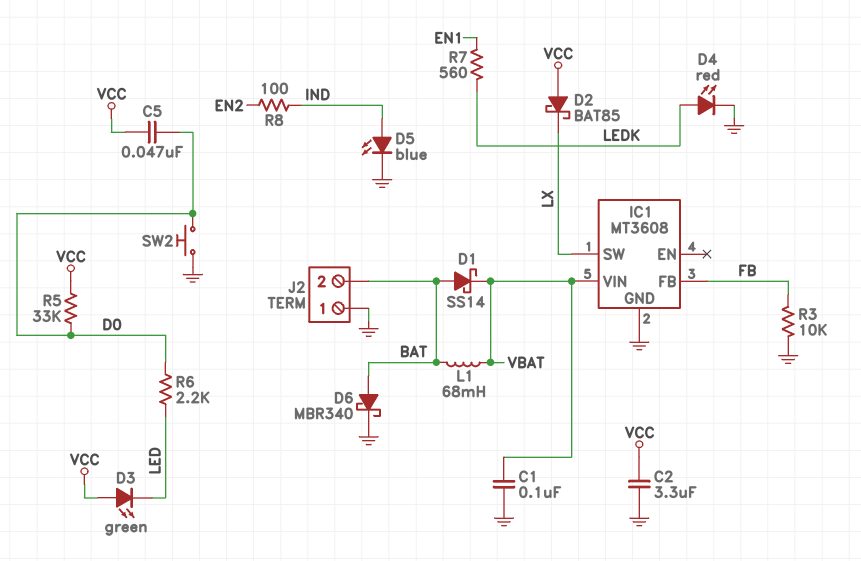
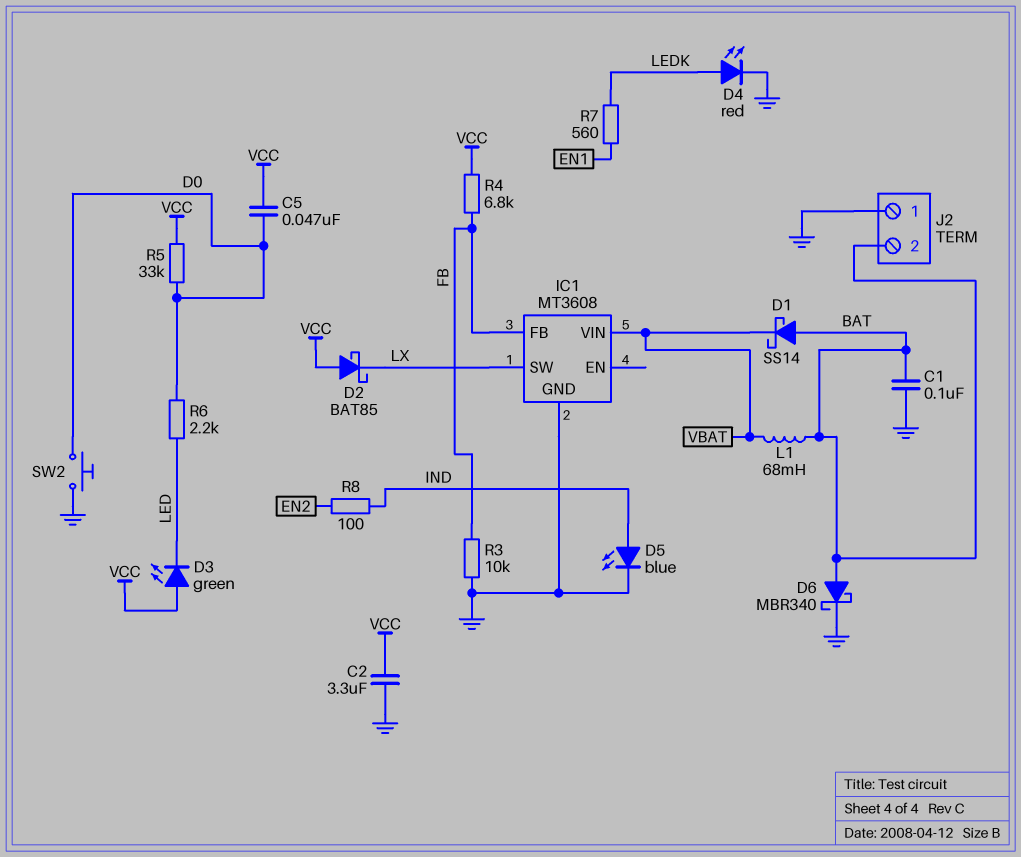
C1: 100nF (GND, VBAT) -> 100nF (BAT, GND)
R4: none -> 6.8k (FB, VCC)

